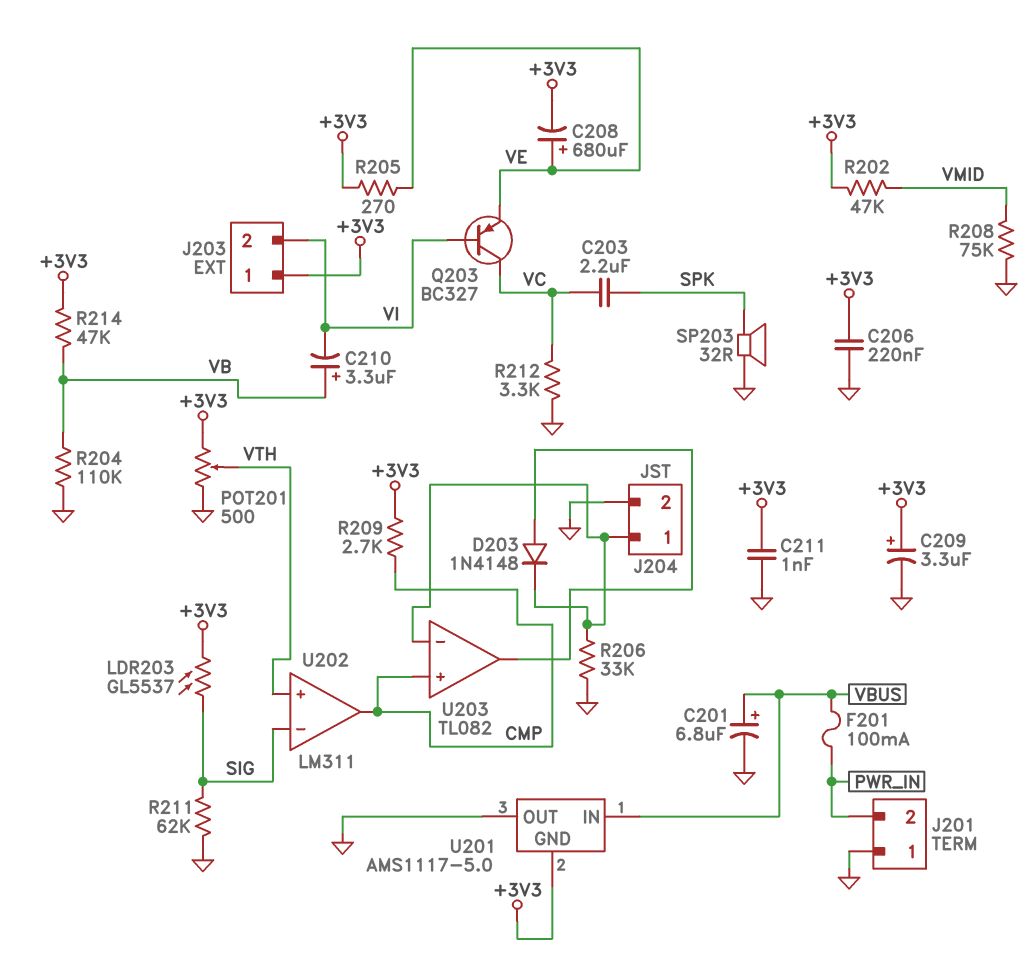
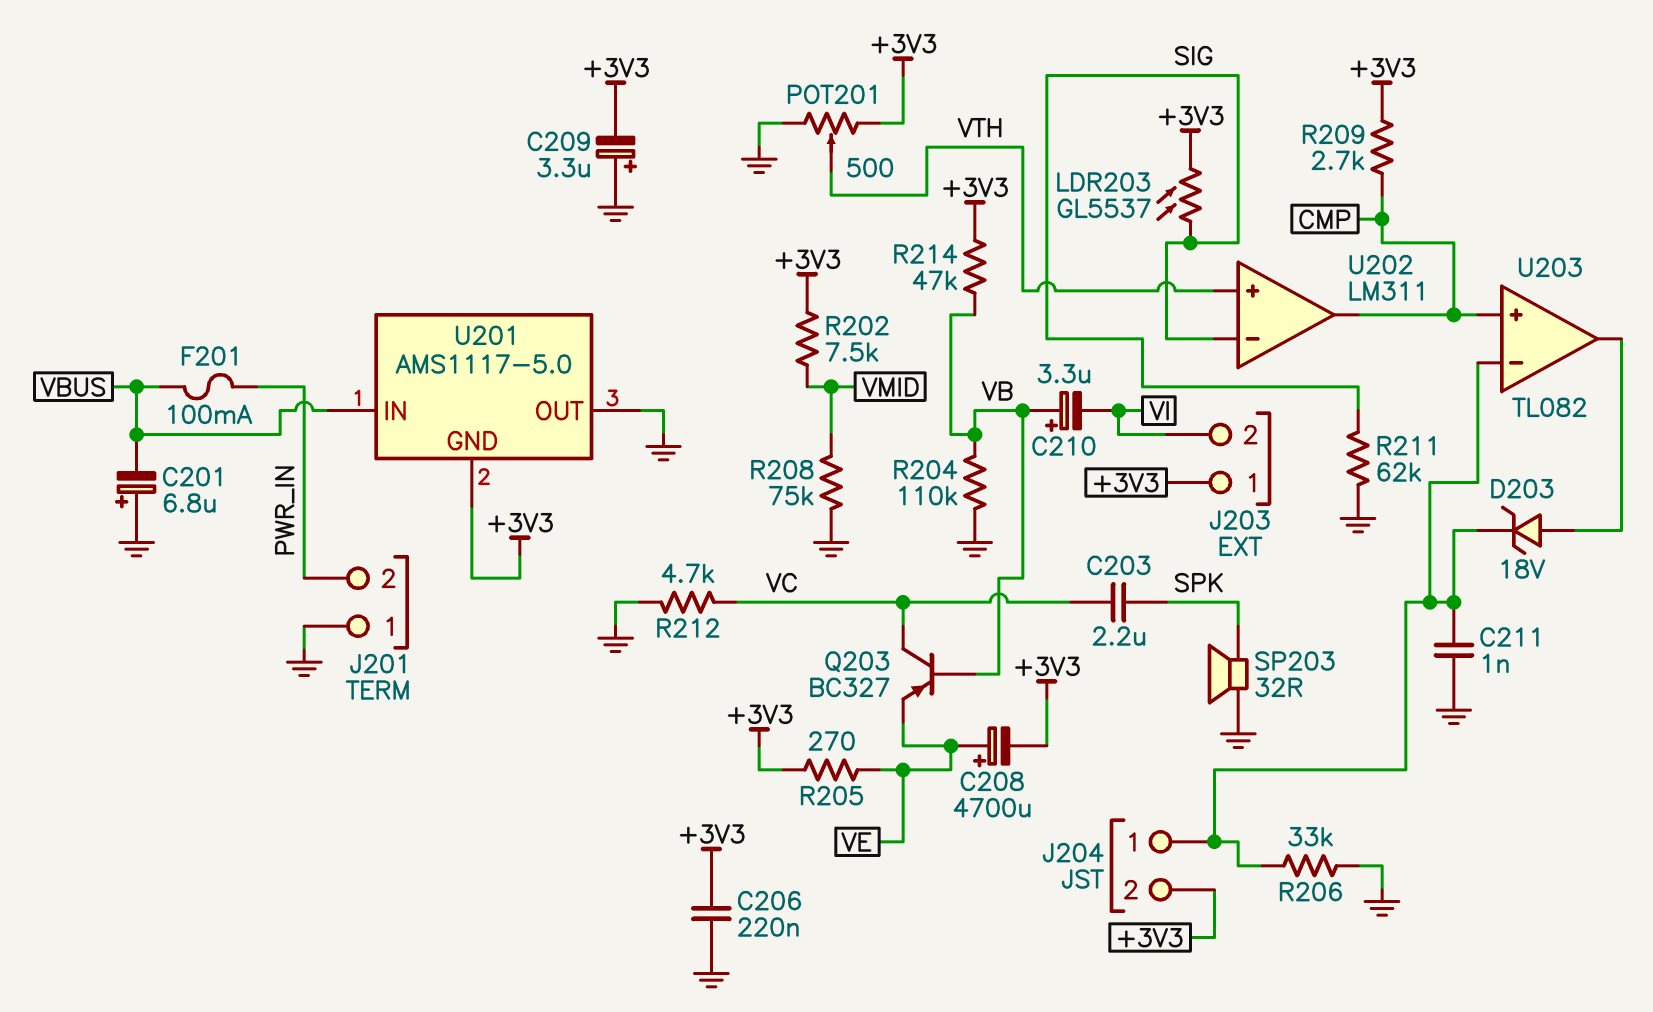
C201: 6.8uF (plus VBUS, minus GND) -> 6.8uF (plus GND, minus VBUS)
C208: 680uF (plus VE, minus +3V3) -> 4700uF (plus VE, minus +3V3)
C209: 3.3uF (plus +3V3, minus GND) -> 3.3uF (plus GND, minus +3V3)
C211: 1nF (+3V3, GND) -> 1nF (GND, J204/1)
D203: diode 1N4148 (A U203/out, K J204/1) -> zener 18V (A U203/out, K J204/1)
J204 pin 2: GND -> +3V3
Q203: PNP BC327 (B VI, C VC, E VE) -> PNP BC327 (B VB, C VC, E VE)
R202: 47k (+3V3, VMID) -> 7.5k (+3V3, VMID)
R212: 3.3k (GND, VC) -> 4.7k (GND, VC)

